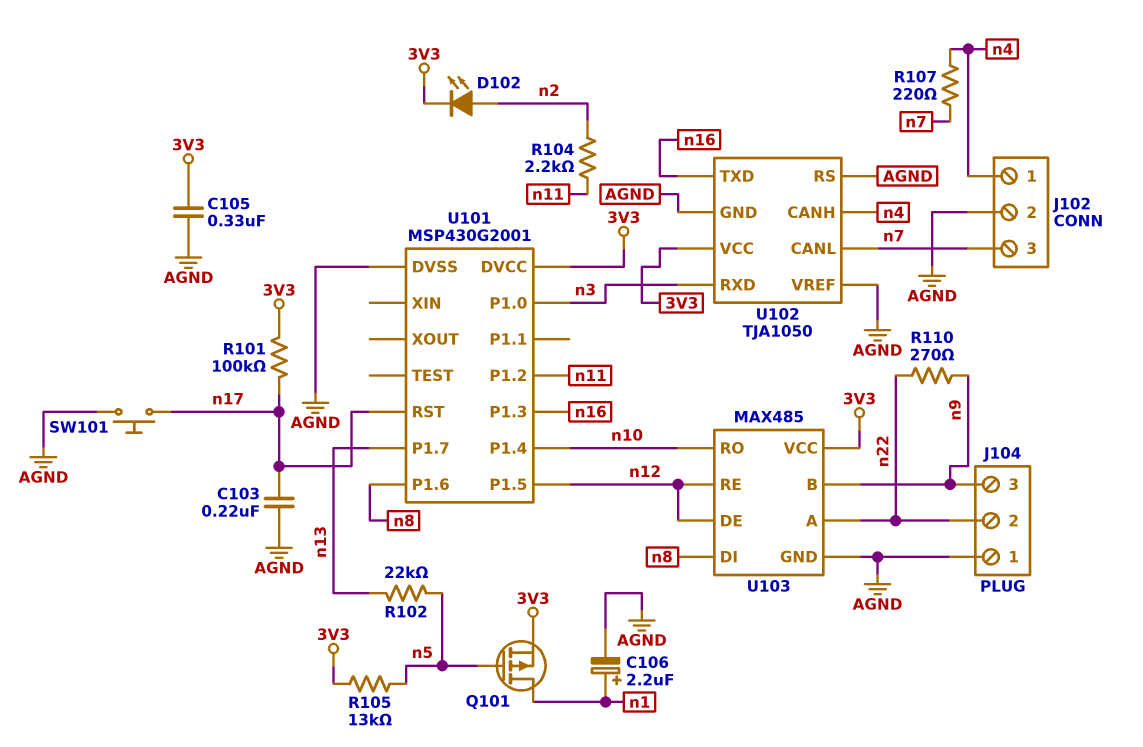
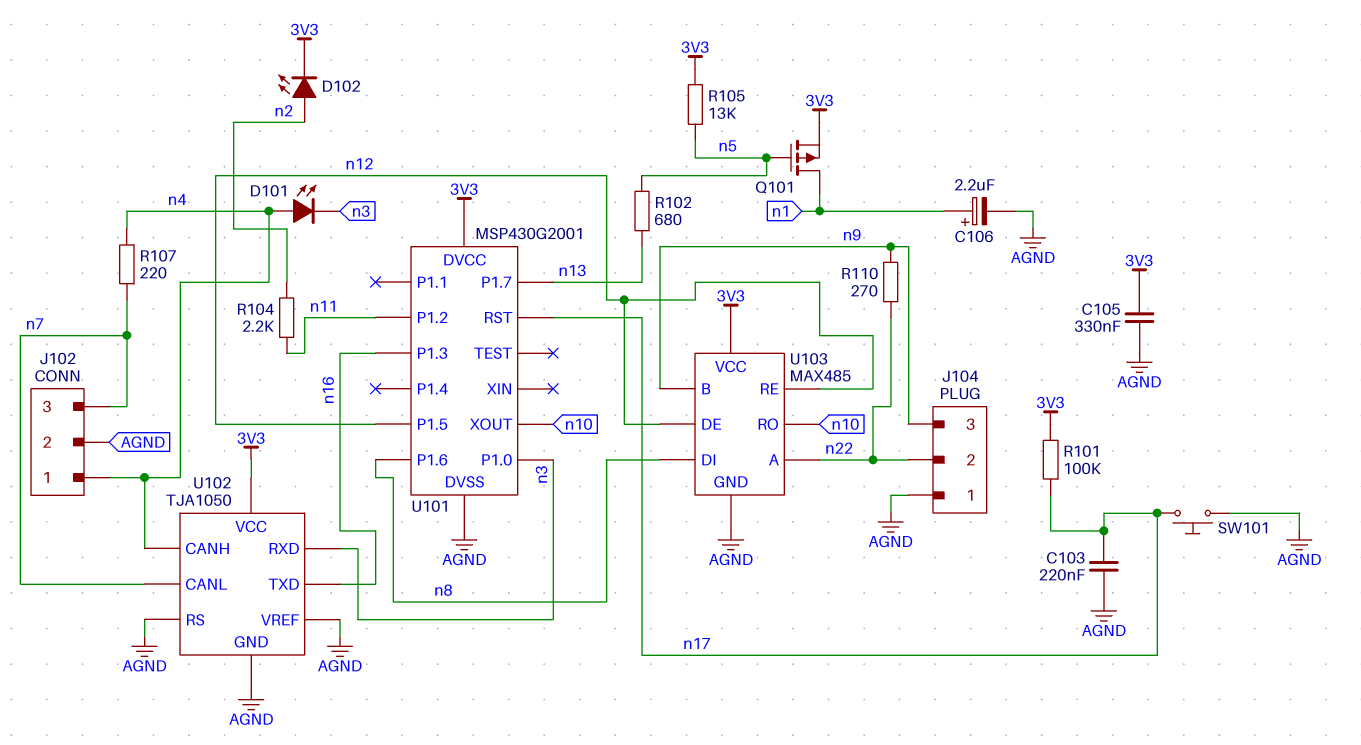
D101: none -> LED (A n4, K n3)
R102: 22k (n5, n13) -> 680 (n5, n13)
U101 pin P1.4: n10 -> none
U101 pin XOUT: none -> n10

